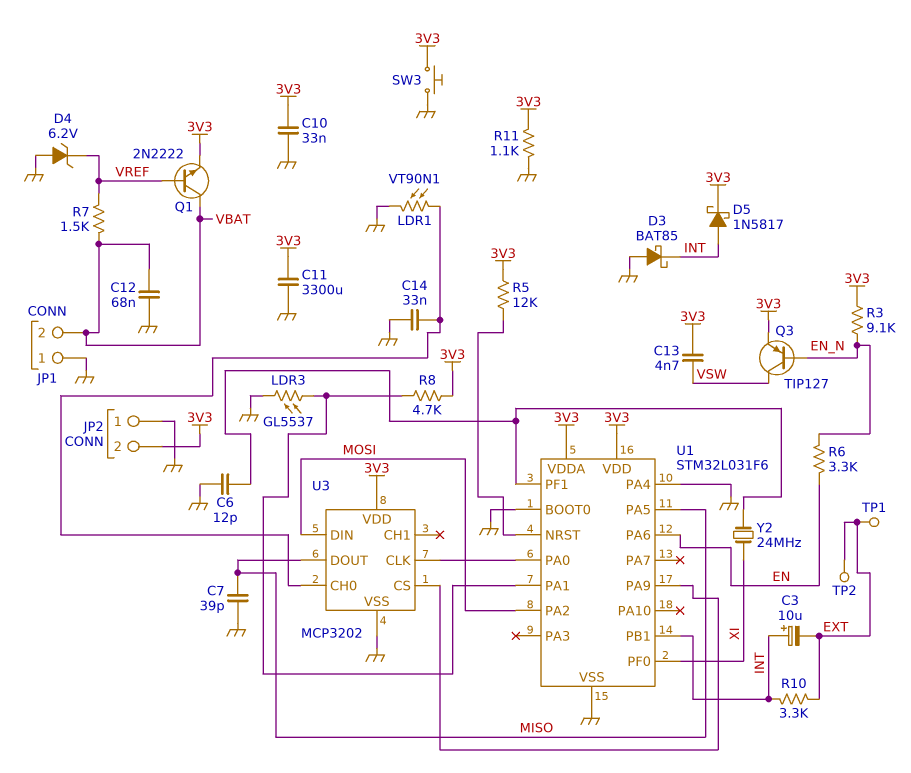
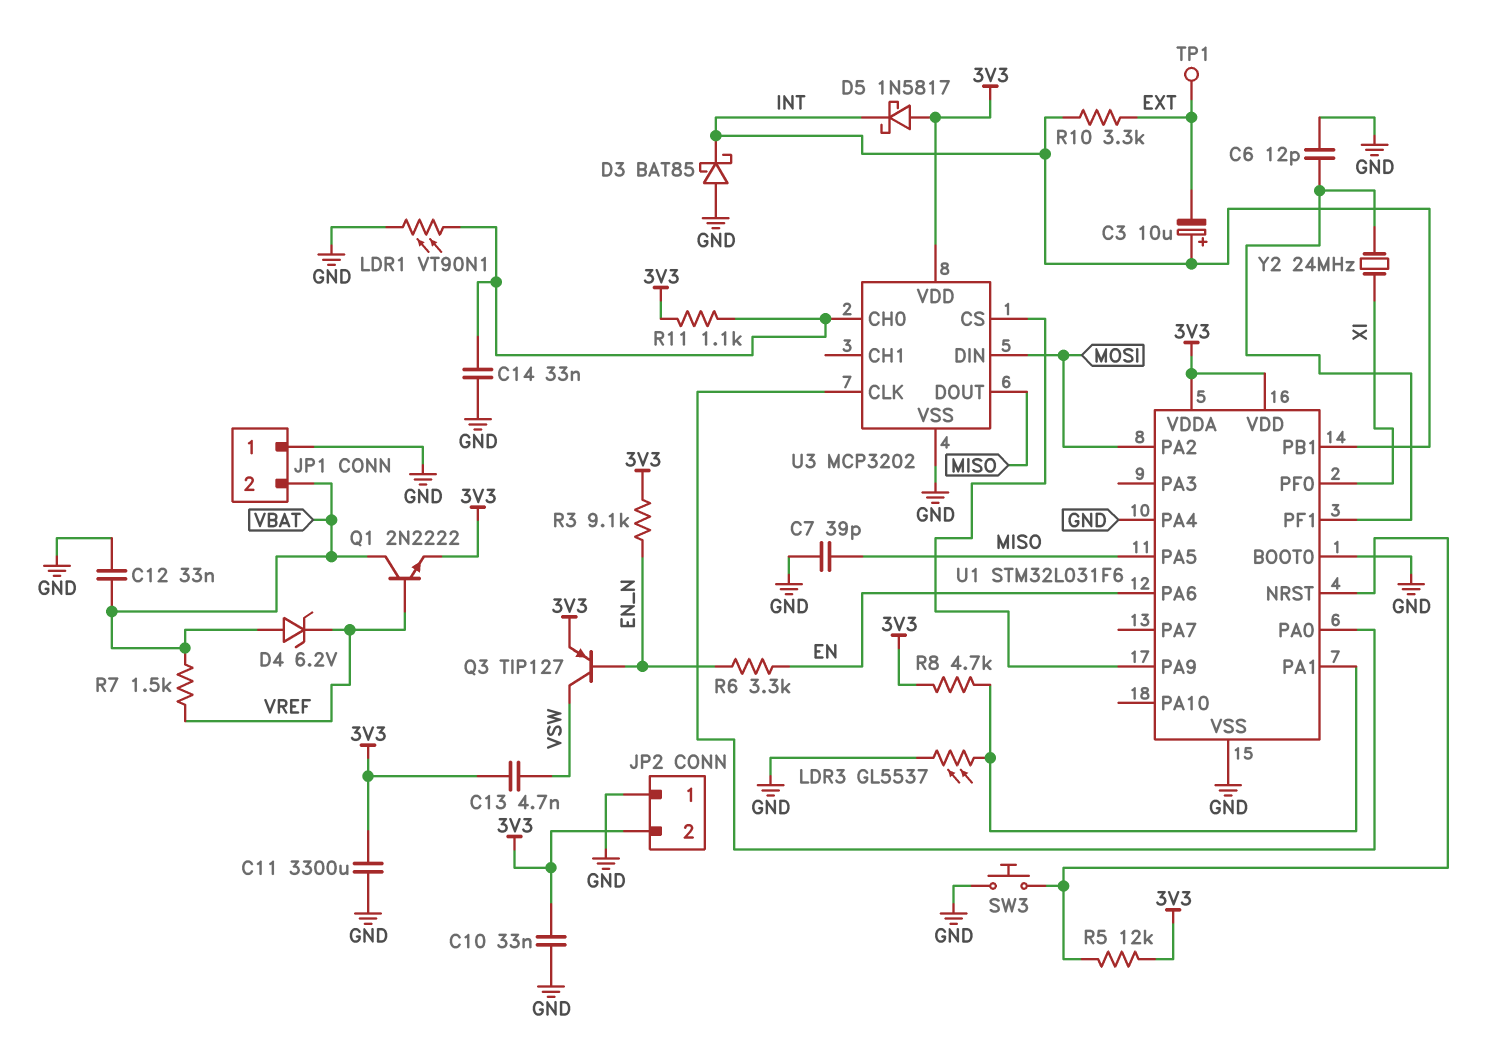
C12: 68nF (GND, VBAT) -> 33nF (GND, VBAT)
D4: zener 6.2V (A GND, K VREF) -> zener 6.2V (A VBAT, K VREF)
D5: schottky 1N5817 (A INT, K 3V3) -> schottky 1N5817 (A 3V3, K INT)
R11: 1.1k (3V3, GND) -> 1.1k (3V3, U3/CH0)
SW3: button (3V3, GND) -> button (GND, U1/NRST)
TP2: test point (EXT) -> none

